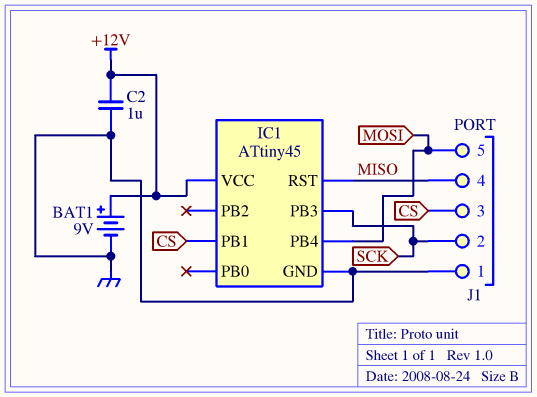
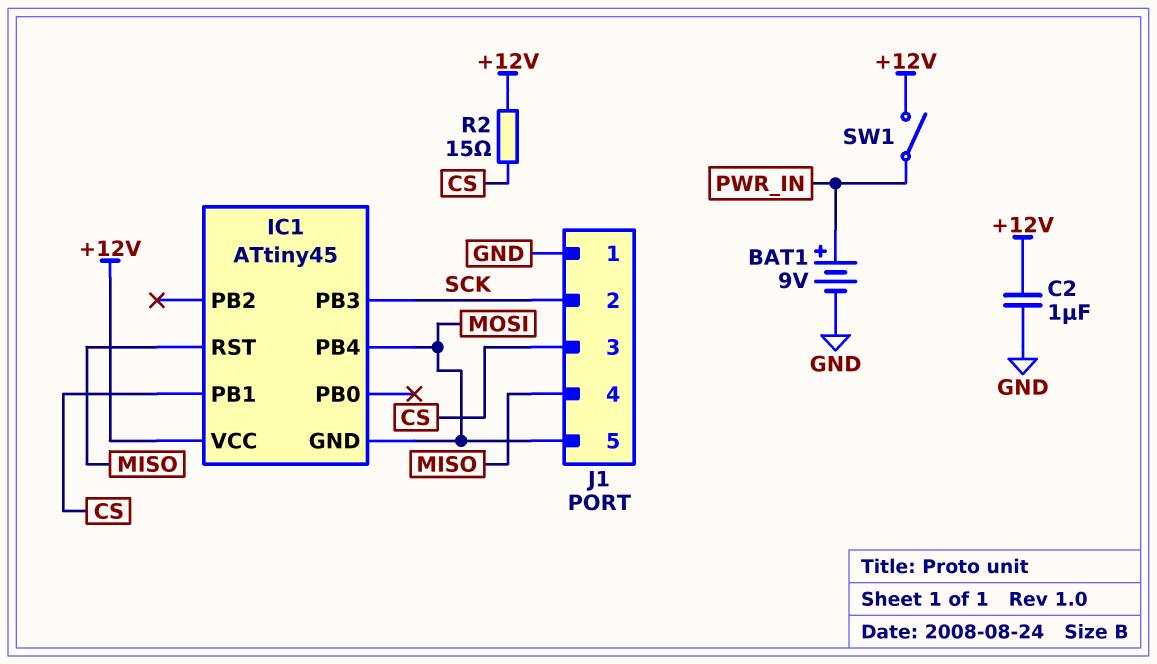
BAT1: 9V (plus +12V, minus GND) -> 9V (plus PWR_IN, minus GND)
IC1 pin GND: GND -> MOSI
R2: none -> 15 (+12V, CS)
SW1: none -> switch (+12V, PWR_IN)

